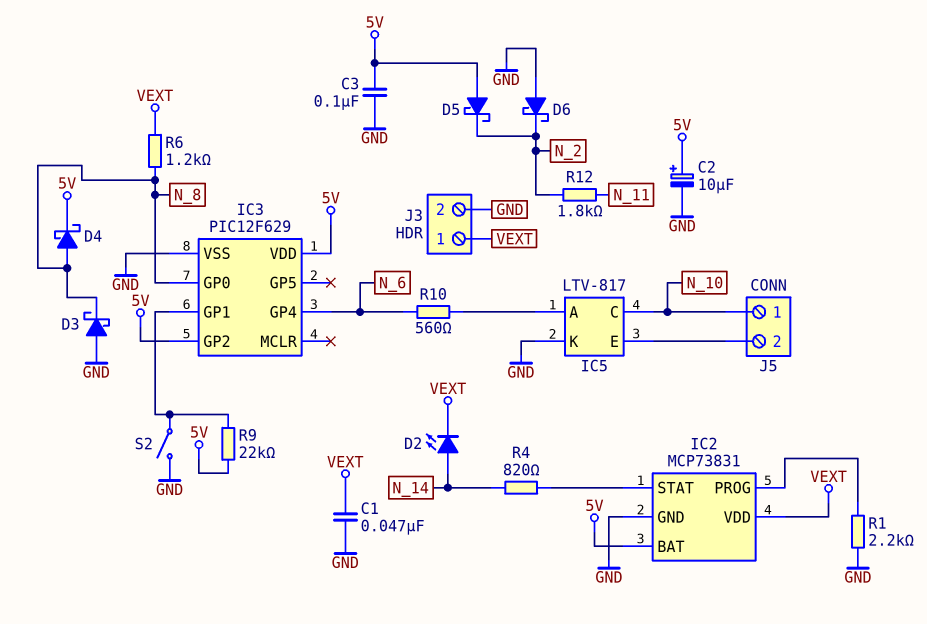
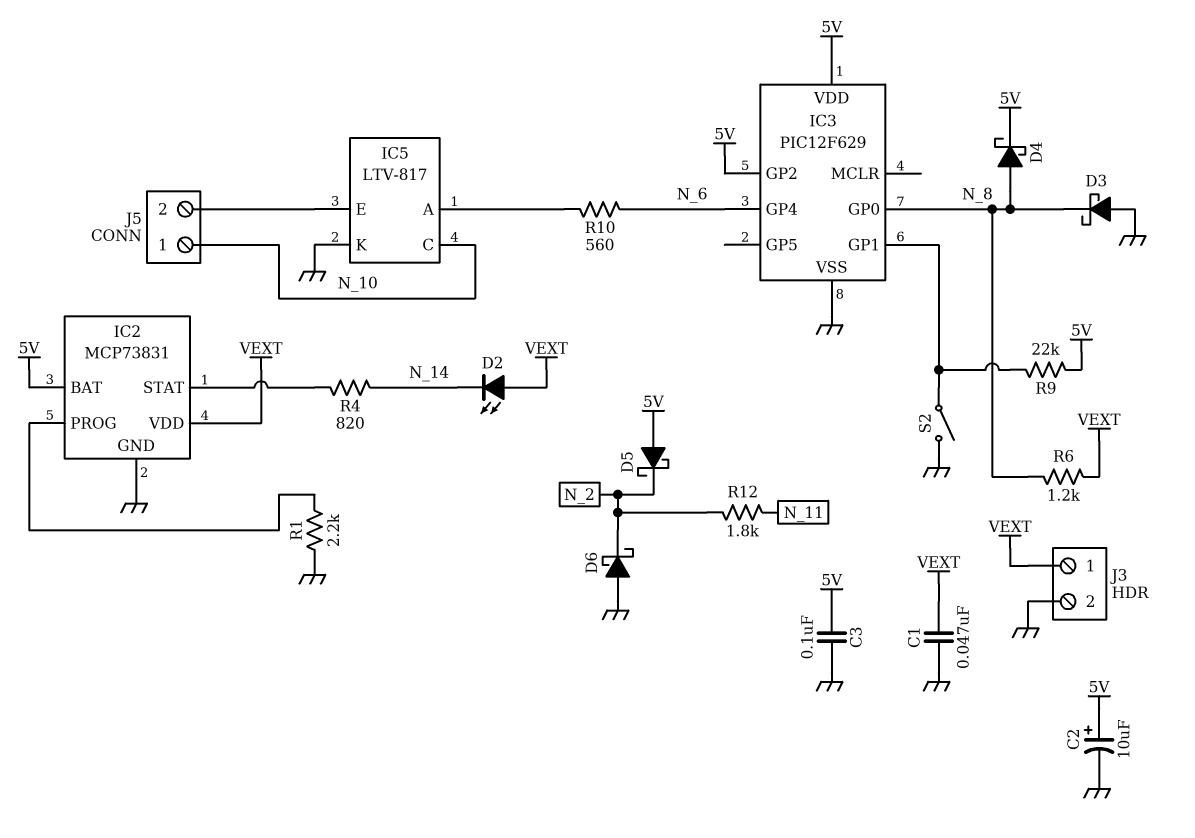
D2: LED (A N_14, K VEXT) -> LED (A VEXT, K N_14)

